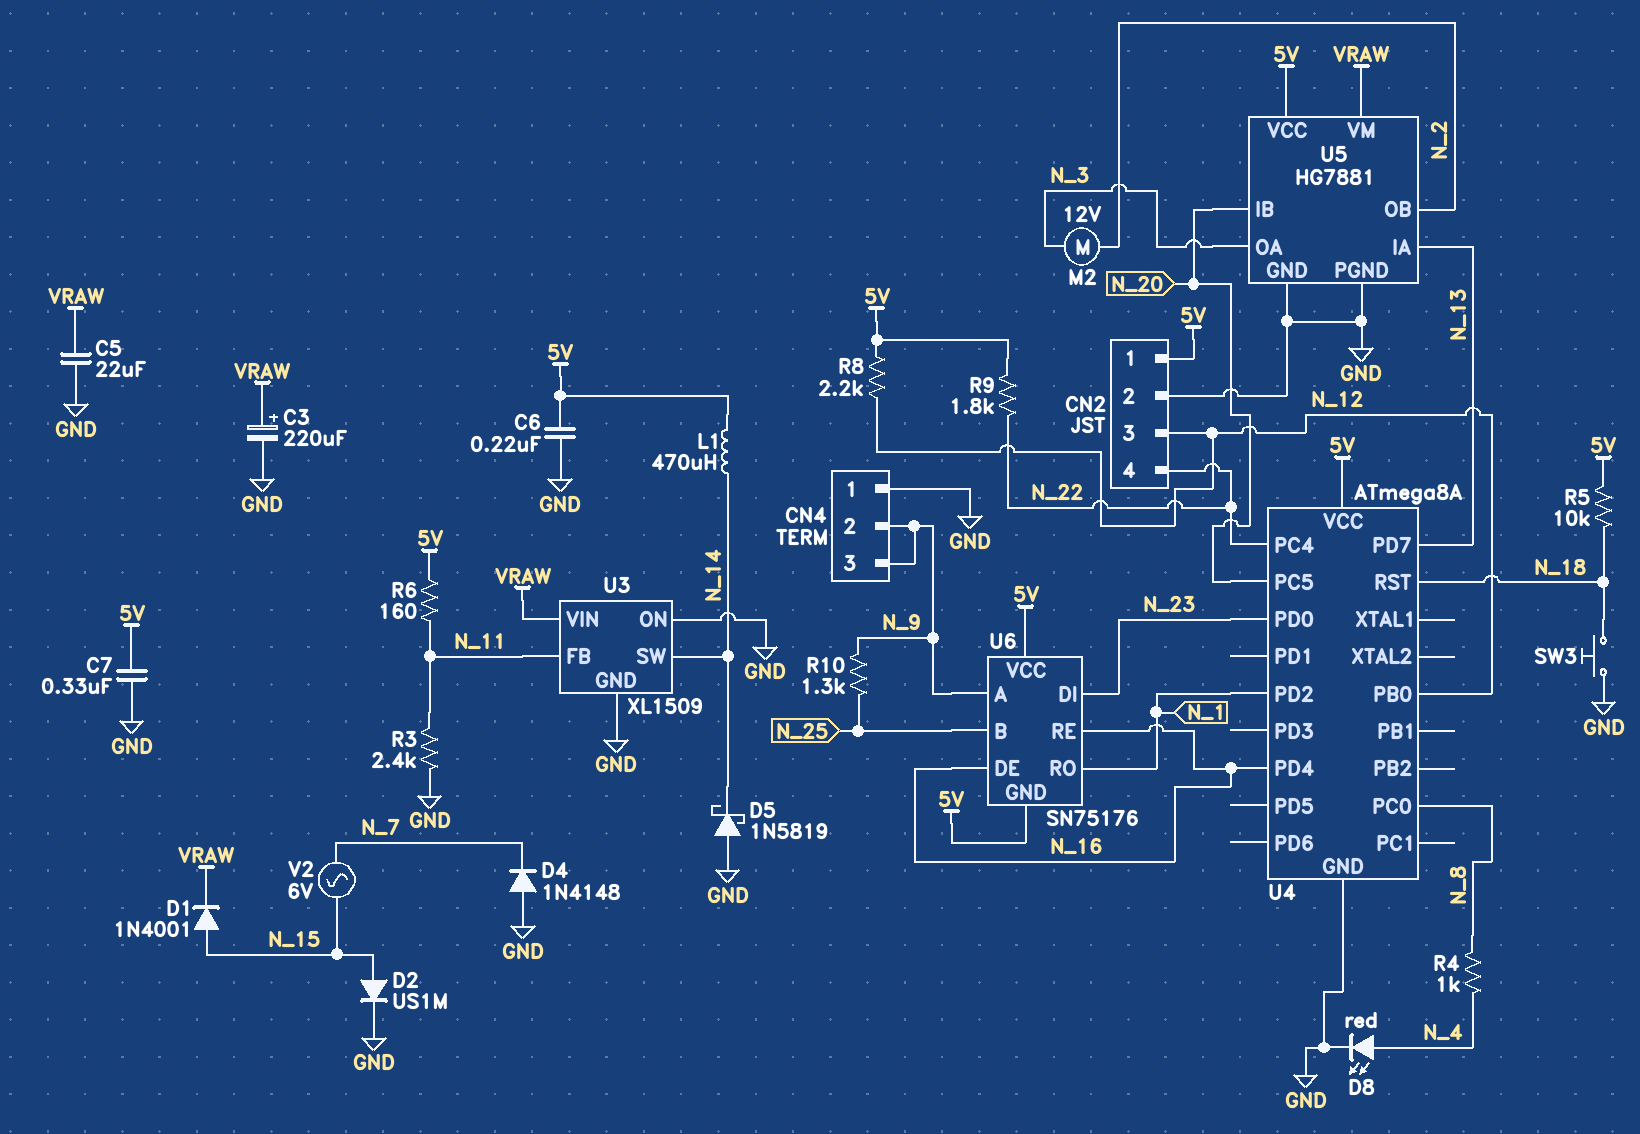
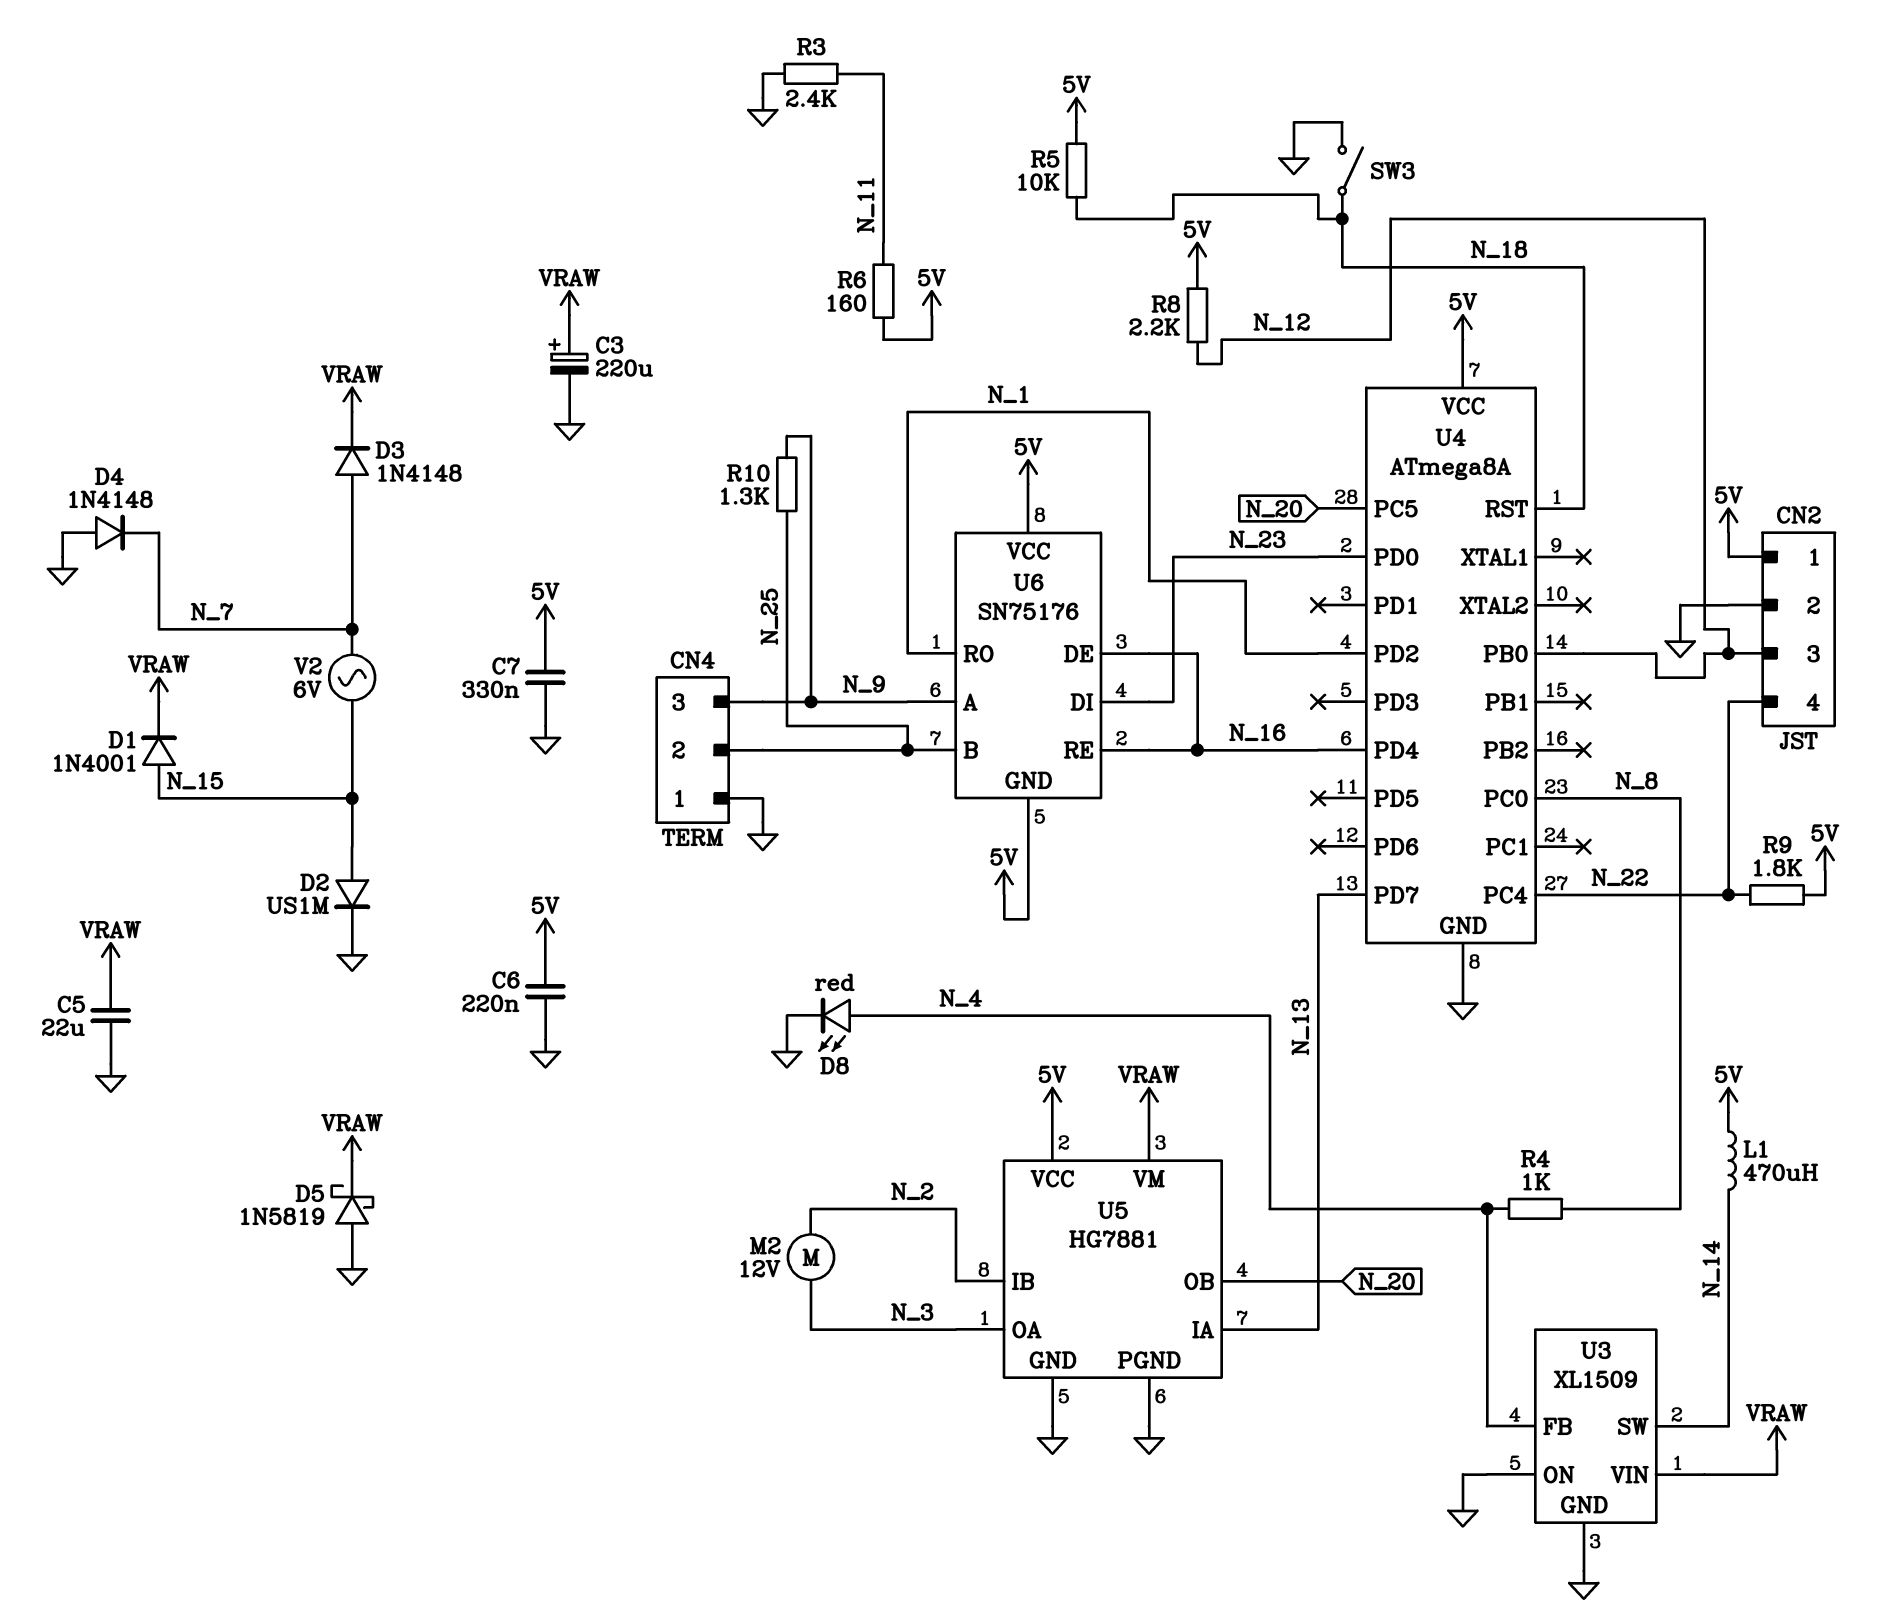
CN4 pin 2: N_9 -> N_25
D3: none -> diode 1N4148 (A N_7, K VRAW)
D5: schottky 1N5819 (A GND, K N_14) -> schottky 1N5819 (A GND, K VRAW)
SW3: button (GND, N_18) -> switch (GND, N_18)
U3 pin FB: N_11 -> N_4
U5 pin IB: N_20 -> N_2
U5 pin OB: N_2 -> N_20

